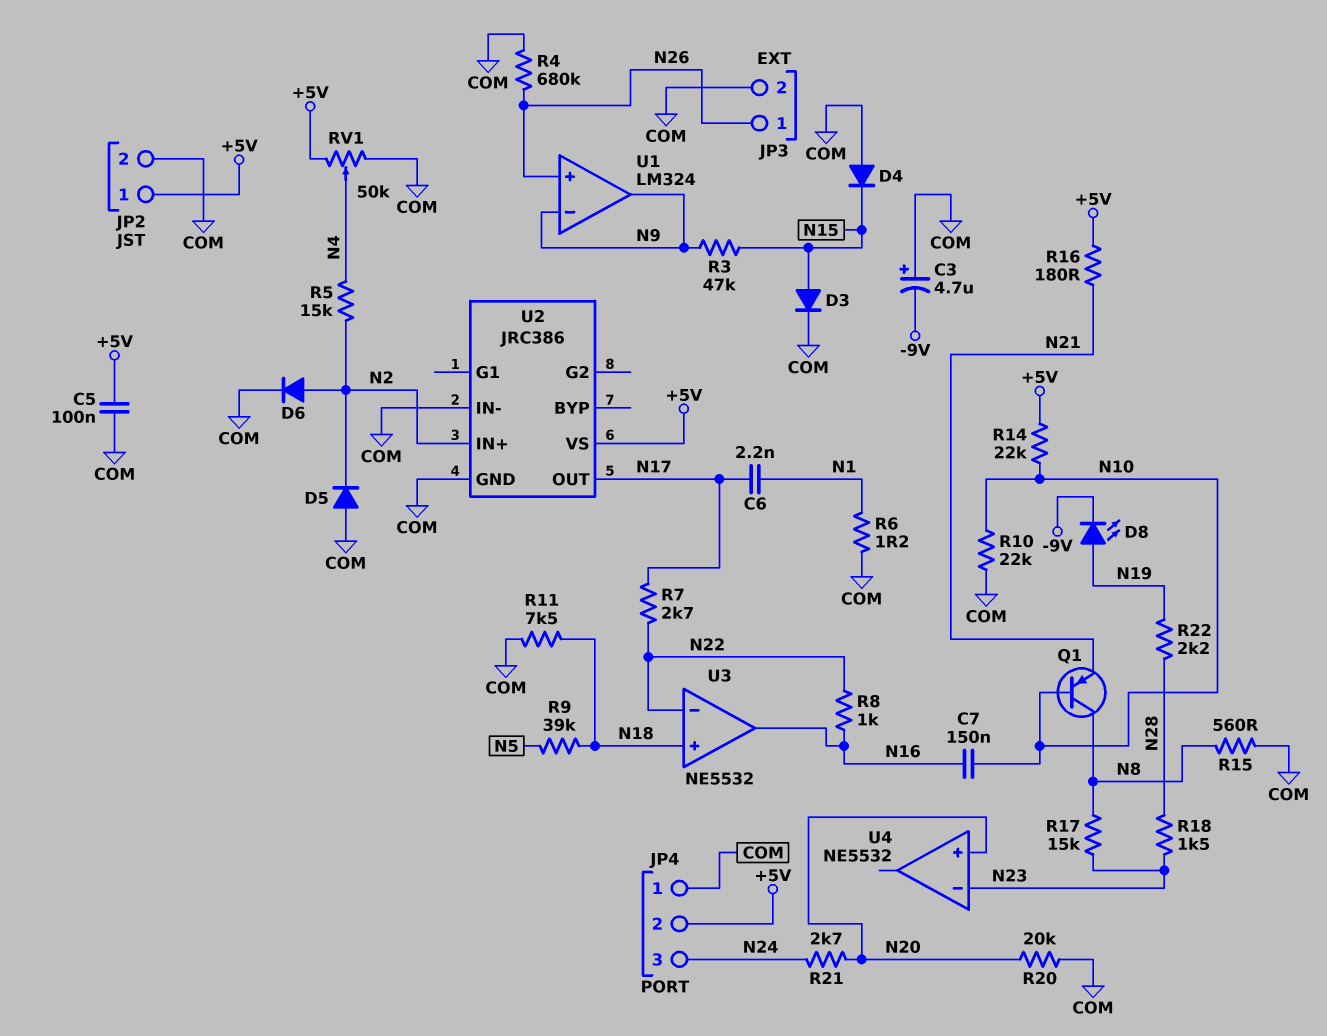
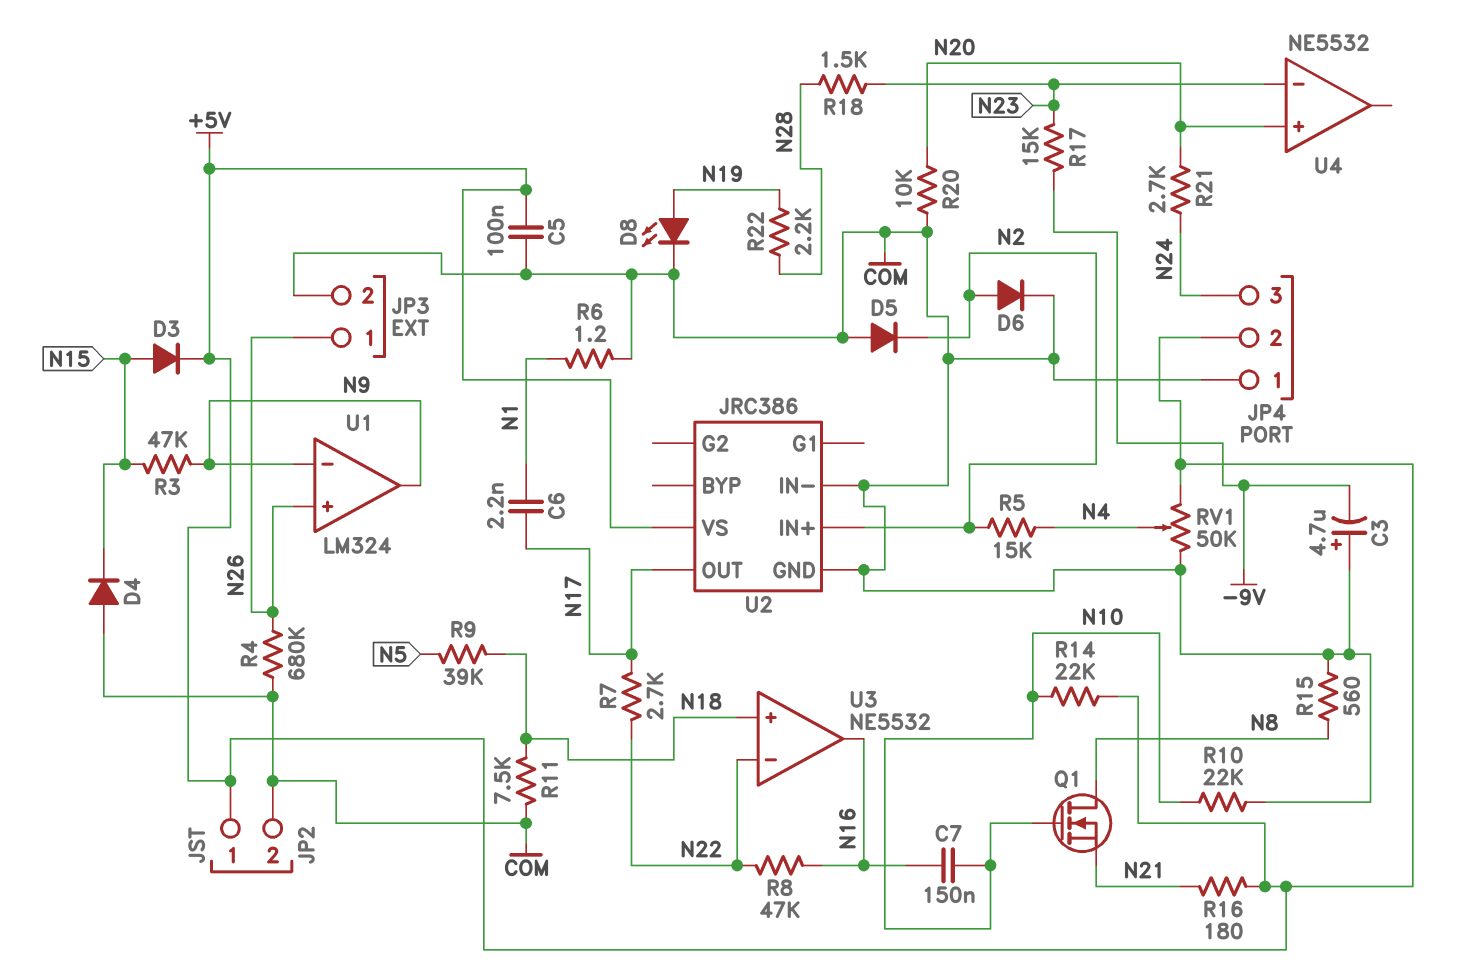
D3: diode (A N15, K COM) -> diode (A N15, K +5V)
D8: LED (A N19, K -9V) -> LED (A N19, K COM)
Q1: PNP (B N10, C N8, E N21) -> NMOS (G N10, D N8, S N21)
R8: 1k (N16, N22) -> 47k (N16, N22)
R17: 15k (N8, N23) -> 15k (-9V, N23)
R20: 20k (COM, N20) -> 10k (COM, N20)

